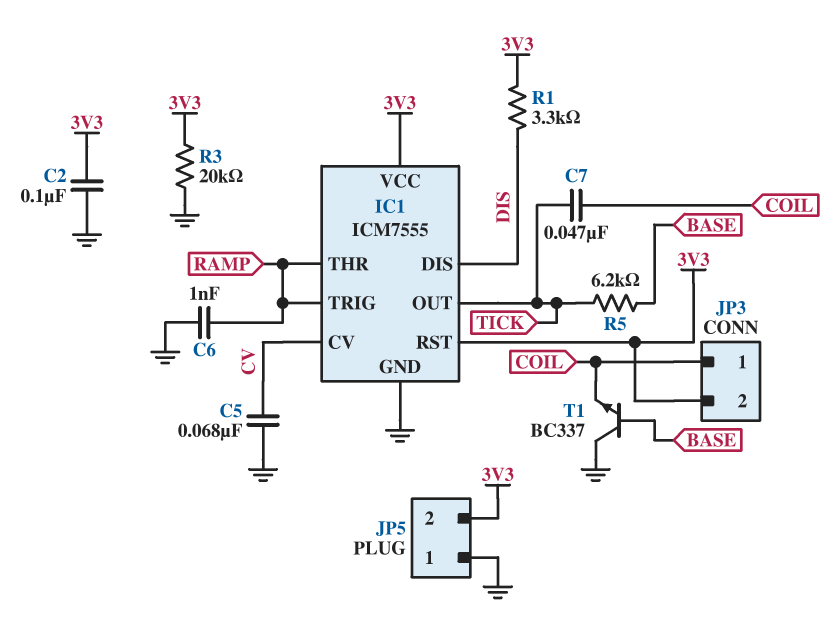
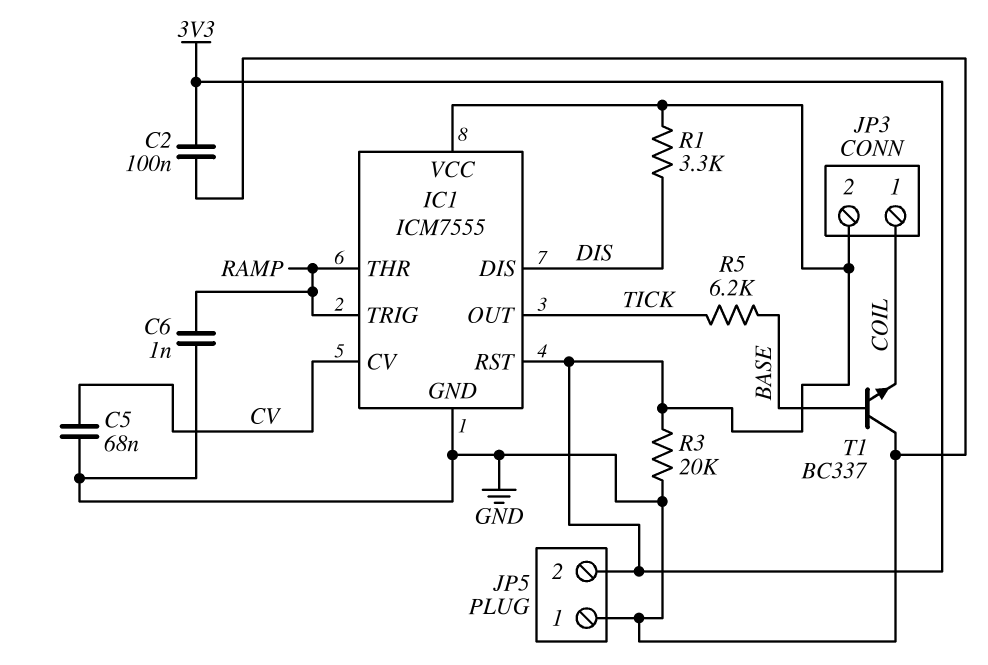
C7: 47nF (COIL, TICK) -> none

